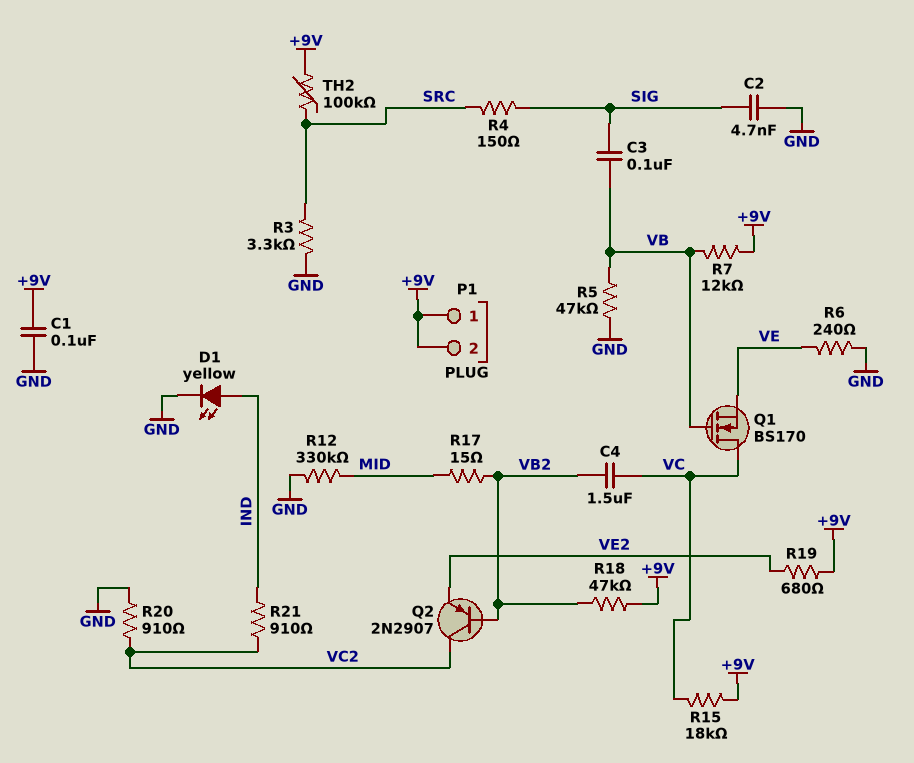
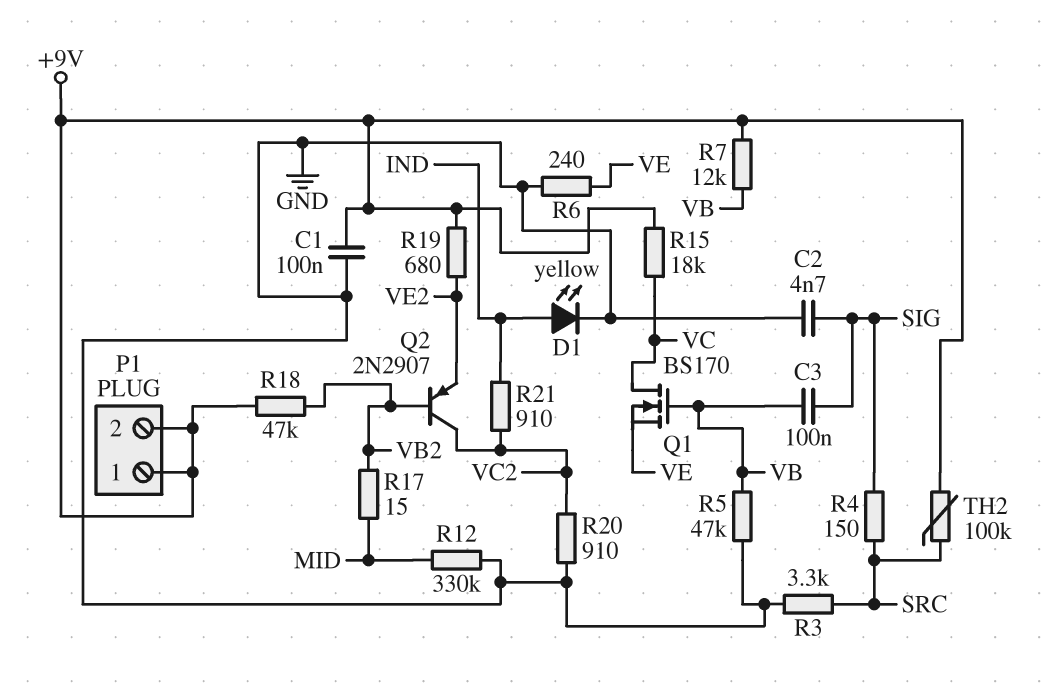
C4: 1.5uF (VB2, VC) -> none

